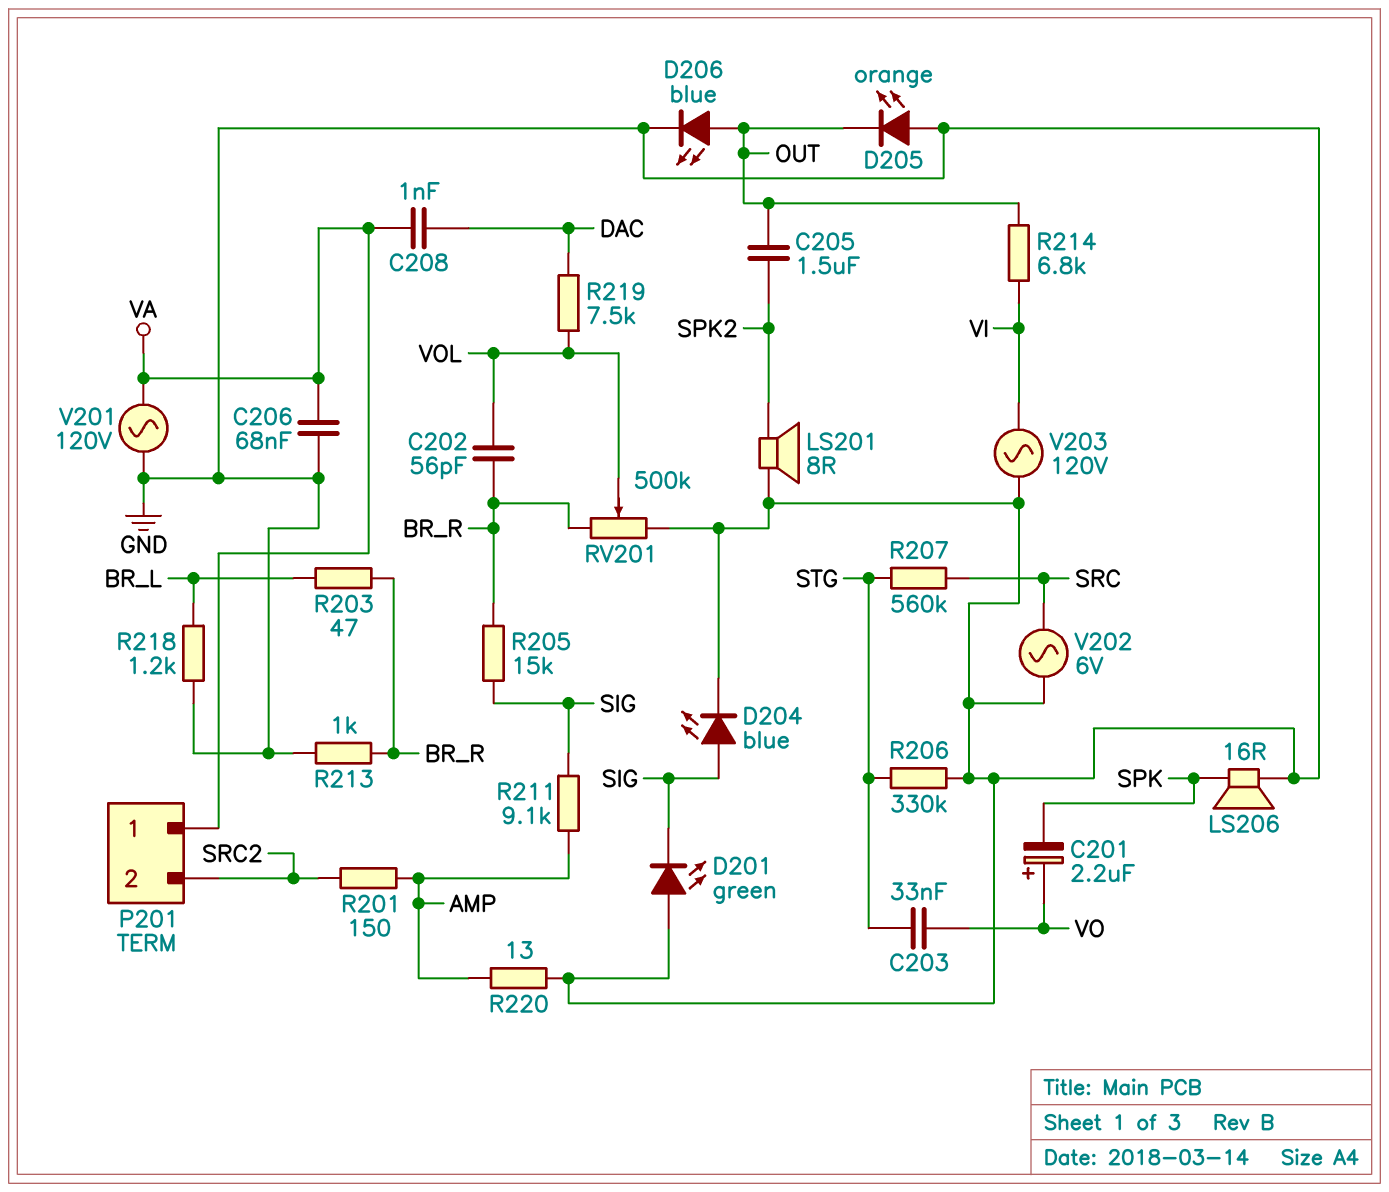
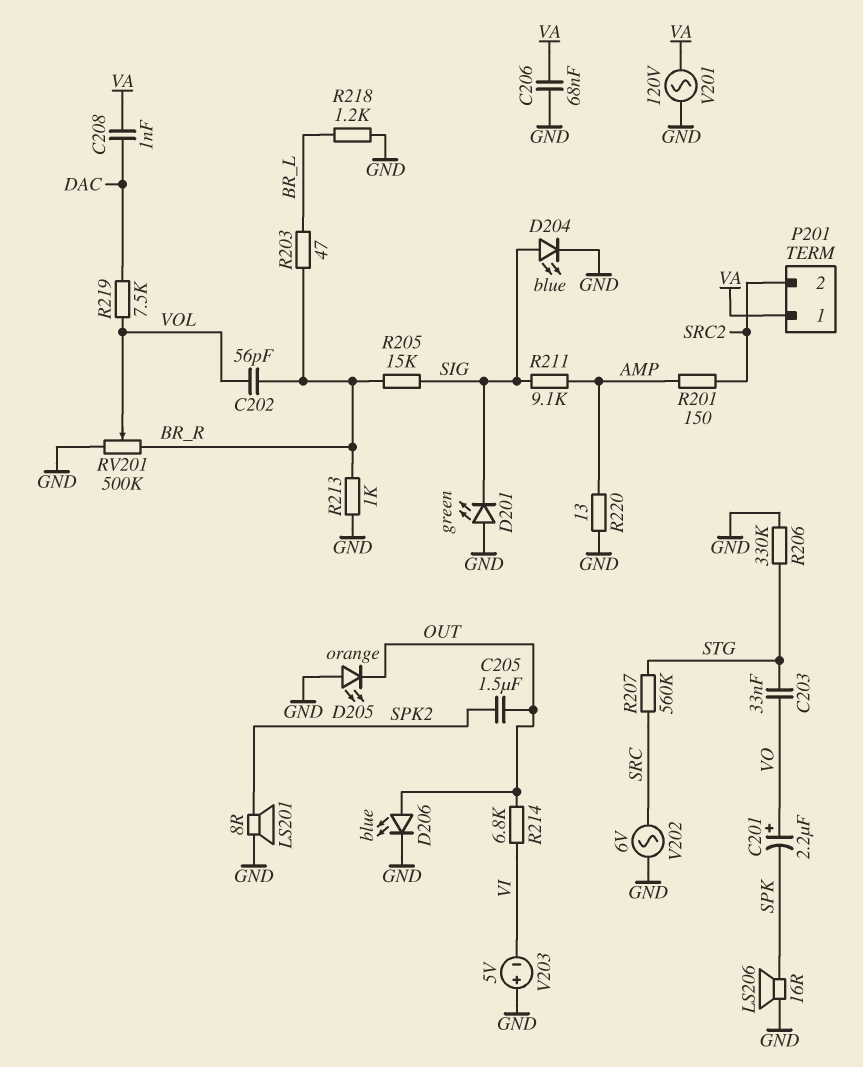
V203: AC 120V (GND, VI) -> 5V (plus GND, minus VI)

